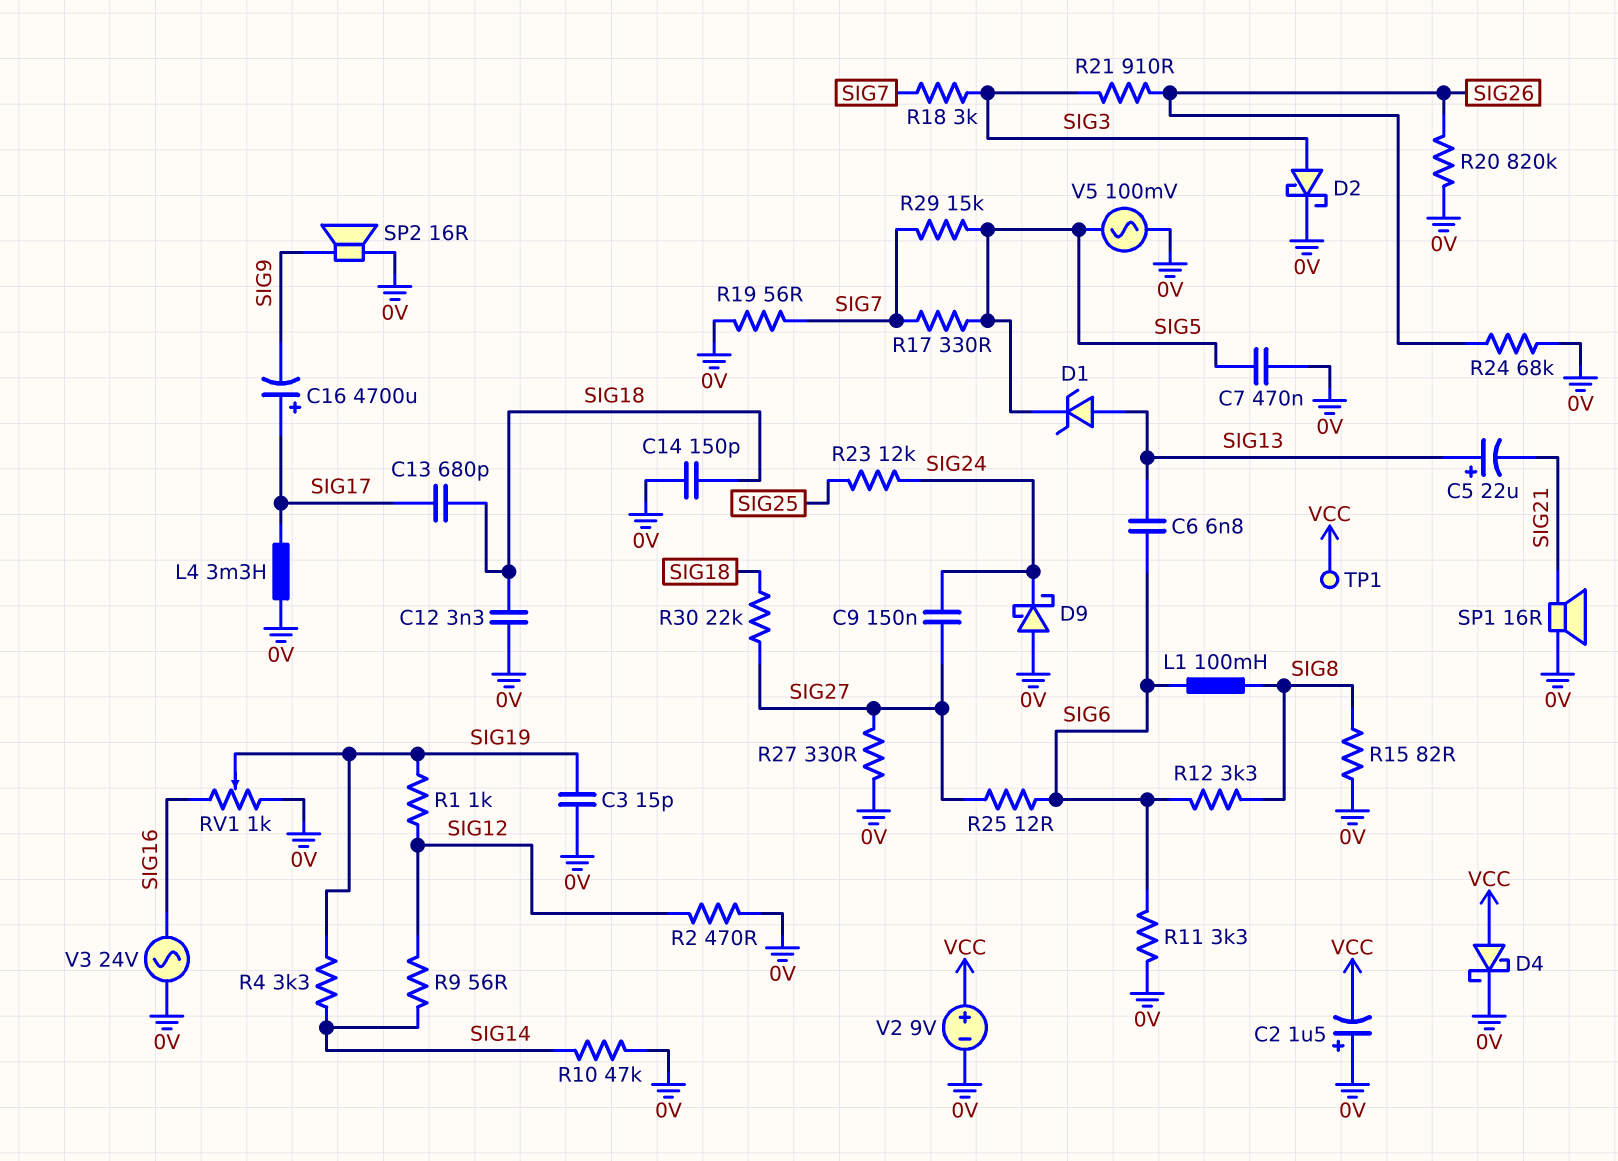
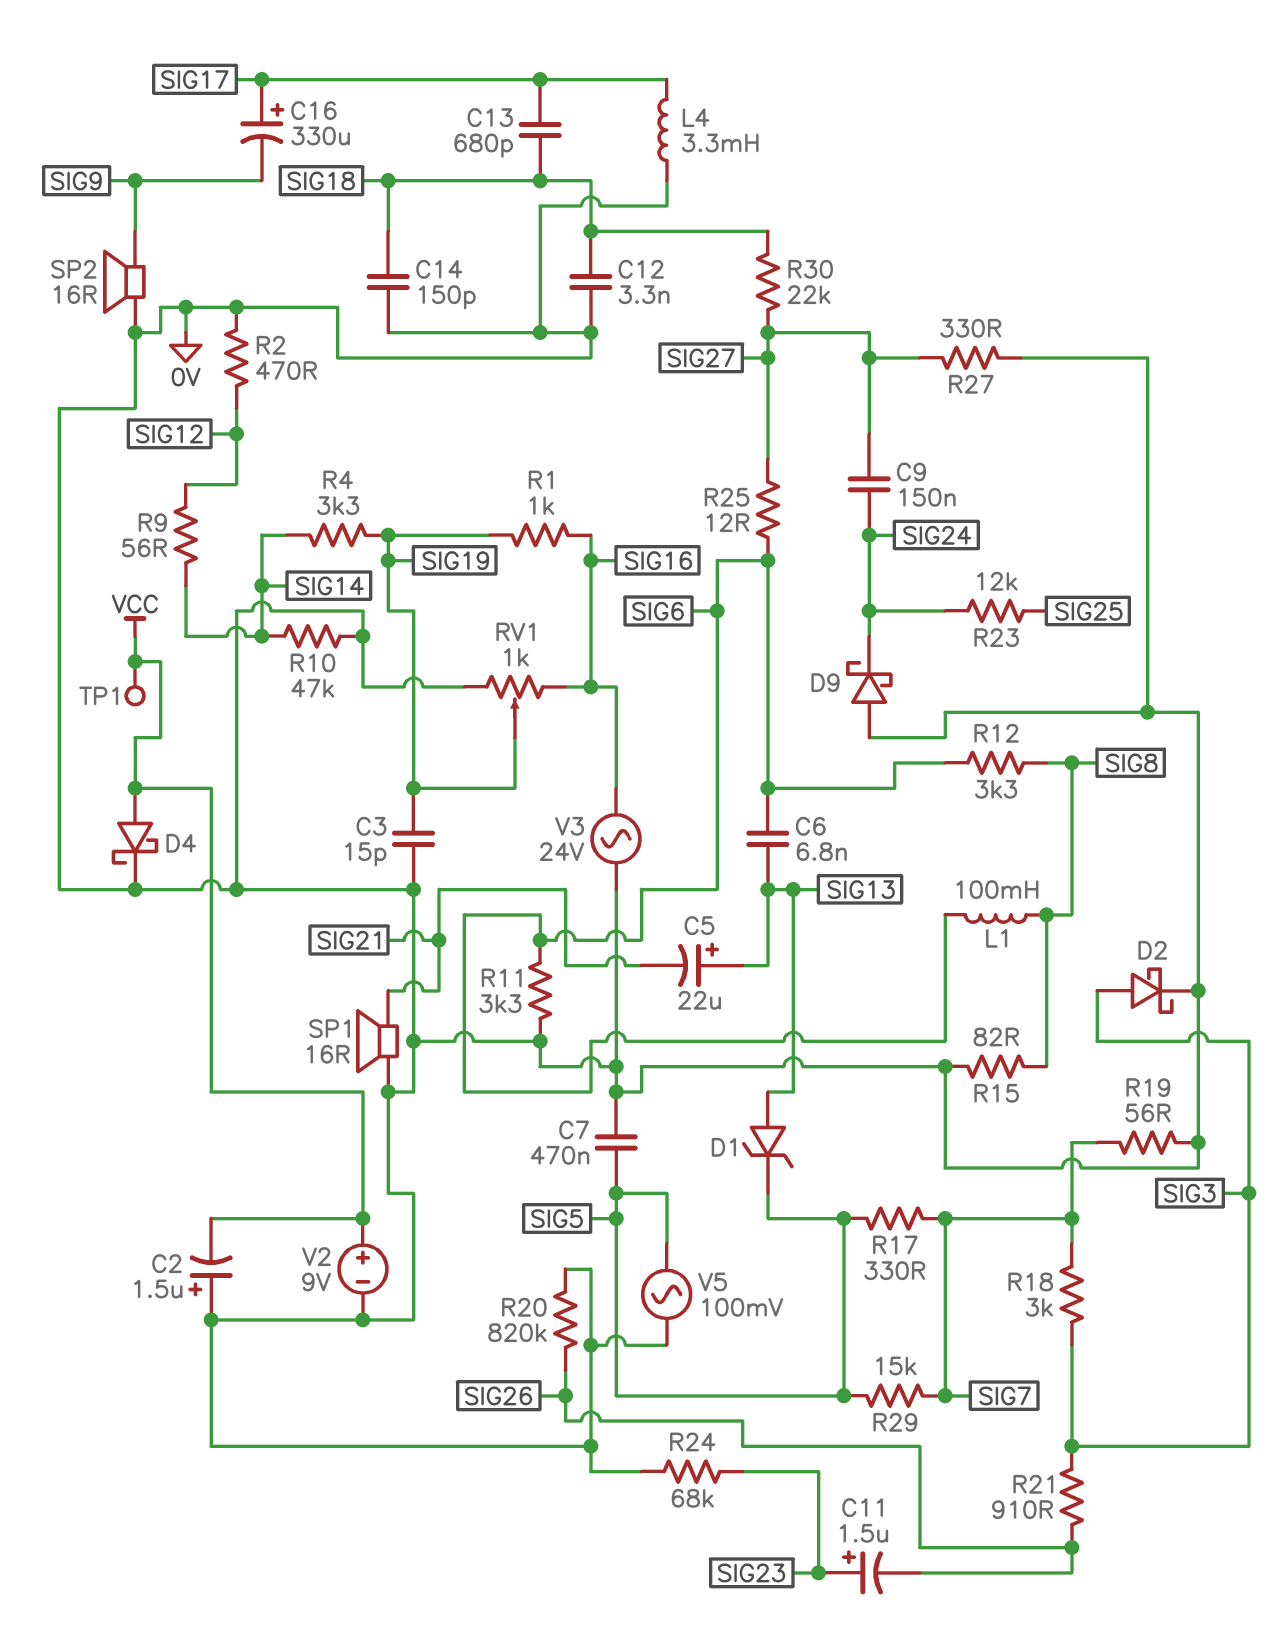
C11: none -> 1.5uF (plus SIG23, minus SIG26)
C16: 4700uF (plus SIG17, minus SIG9) -> 330uF (plus SIG17, minus SIG9)
R1: 1k (SIG12, SIG19) -> 1k (SIG16, SIG19)
R24: 68k (0V, SIG26) -> 68k (0V, SIG23)

